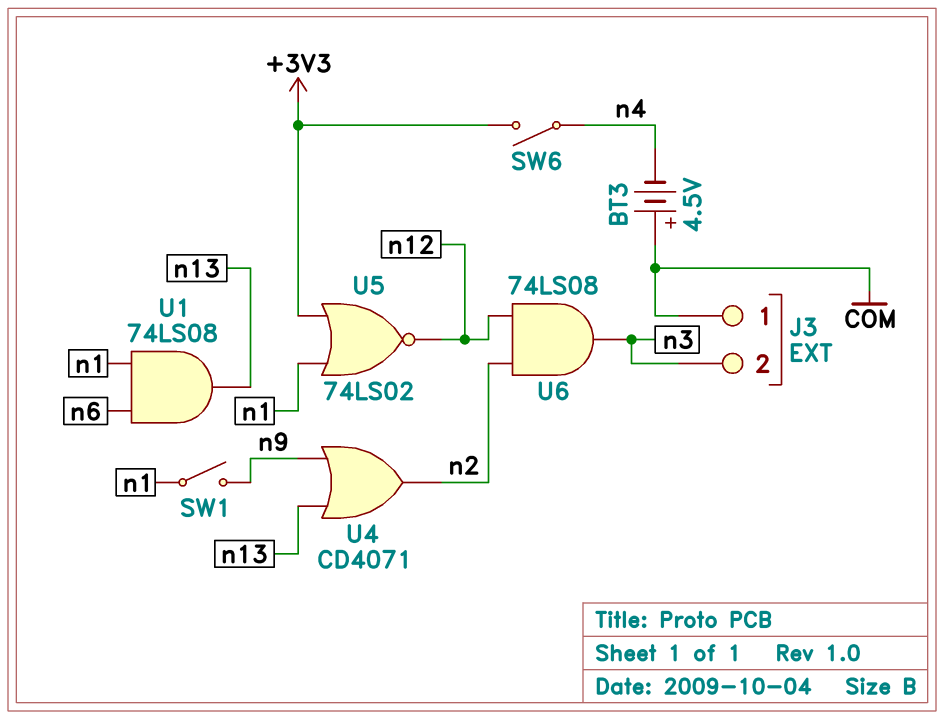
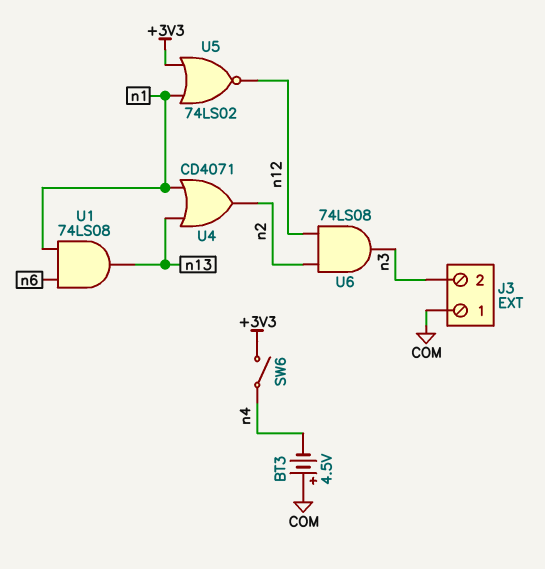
SW1: switch (n1, n9) -> none
U4: OR CD4071 (in n9, in n13, out n2) -> OR CD4071 (in n1, in n13, out n2)

